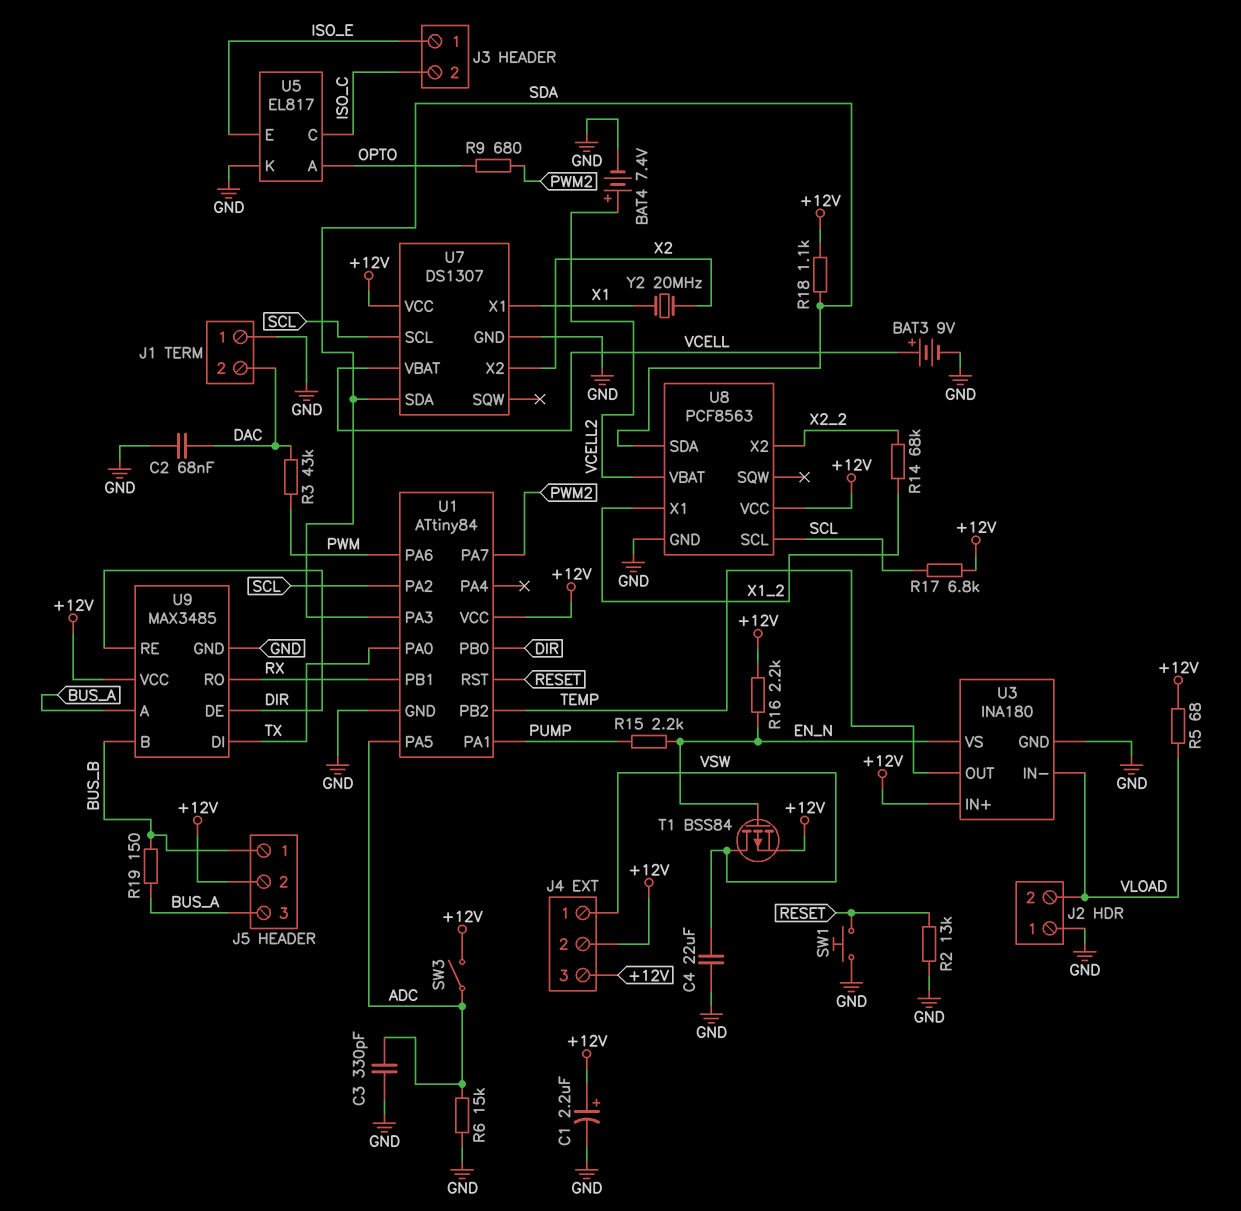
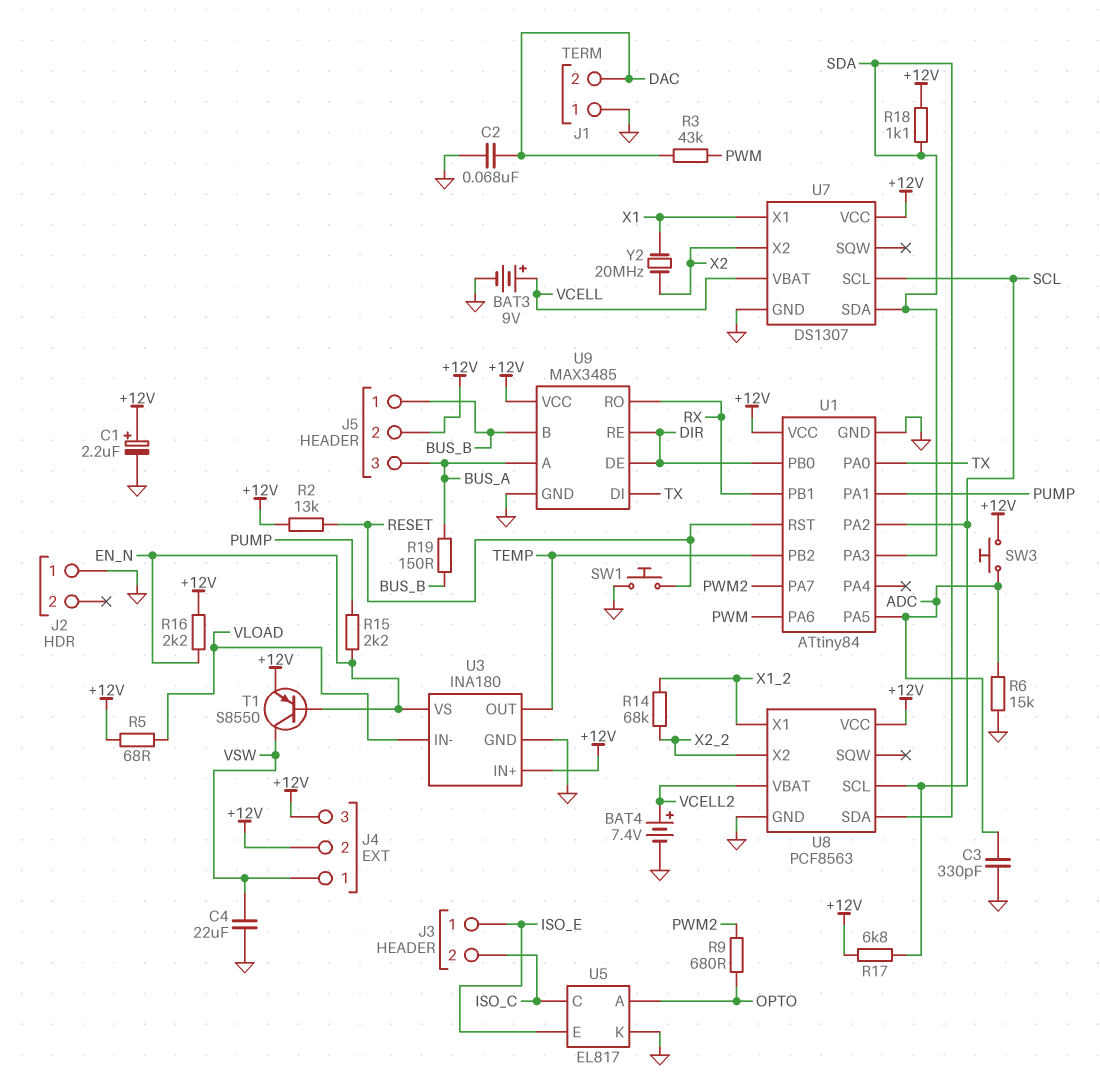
J2 pin 2: VLOAD -> none
R2: 13k (GND, RESET) -> 13k (+12V, RESET)
SW3: switch (+12V, ADC) -> button (+12V, ADC)
T1: PMOS BSS84 (G EN_N, D VSW, S +12V) -> PNP S8550 (B EN_N, C VSW, E +12V)

